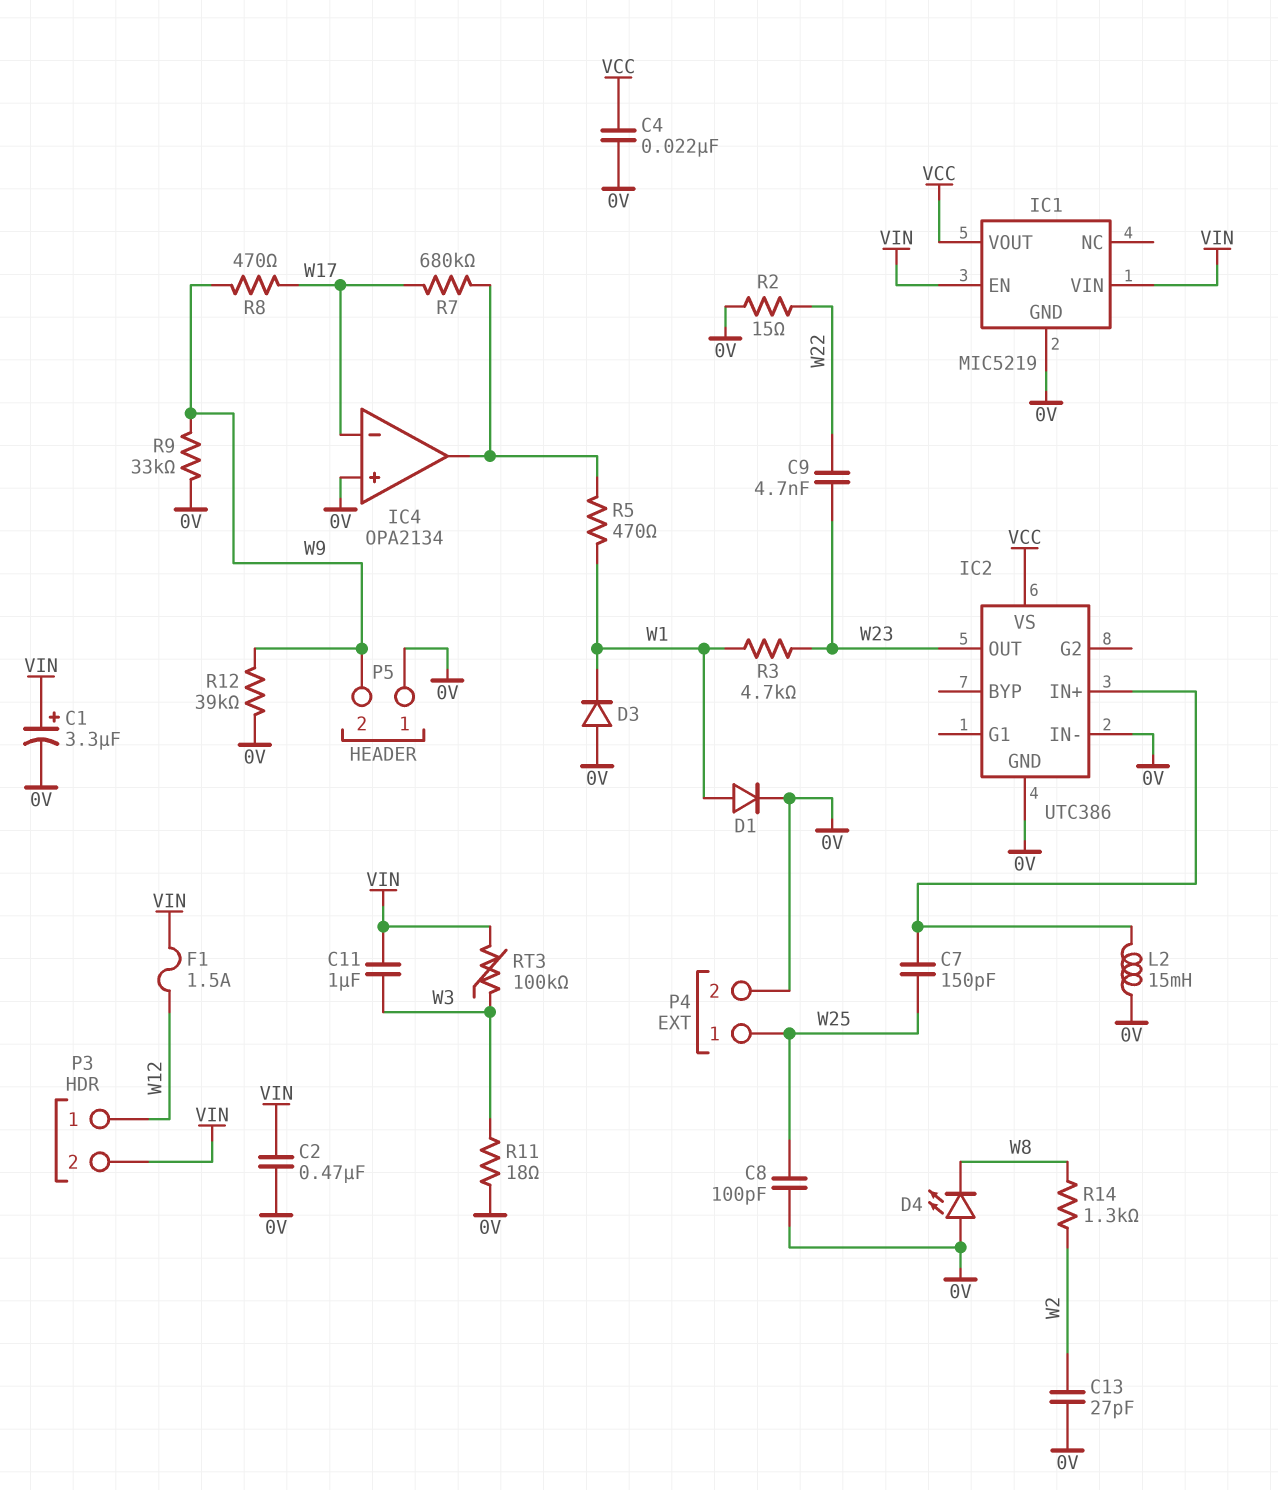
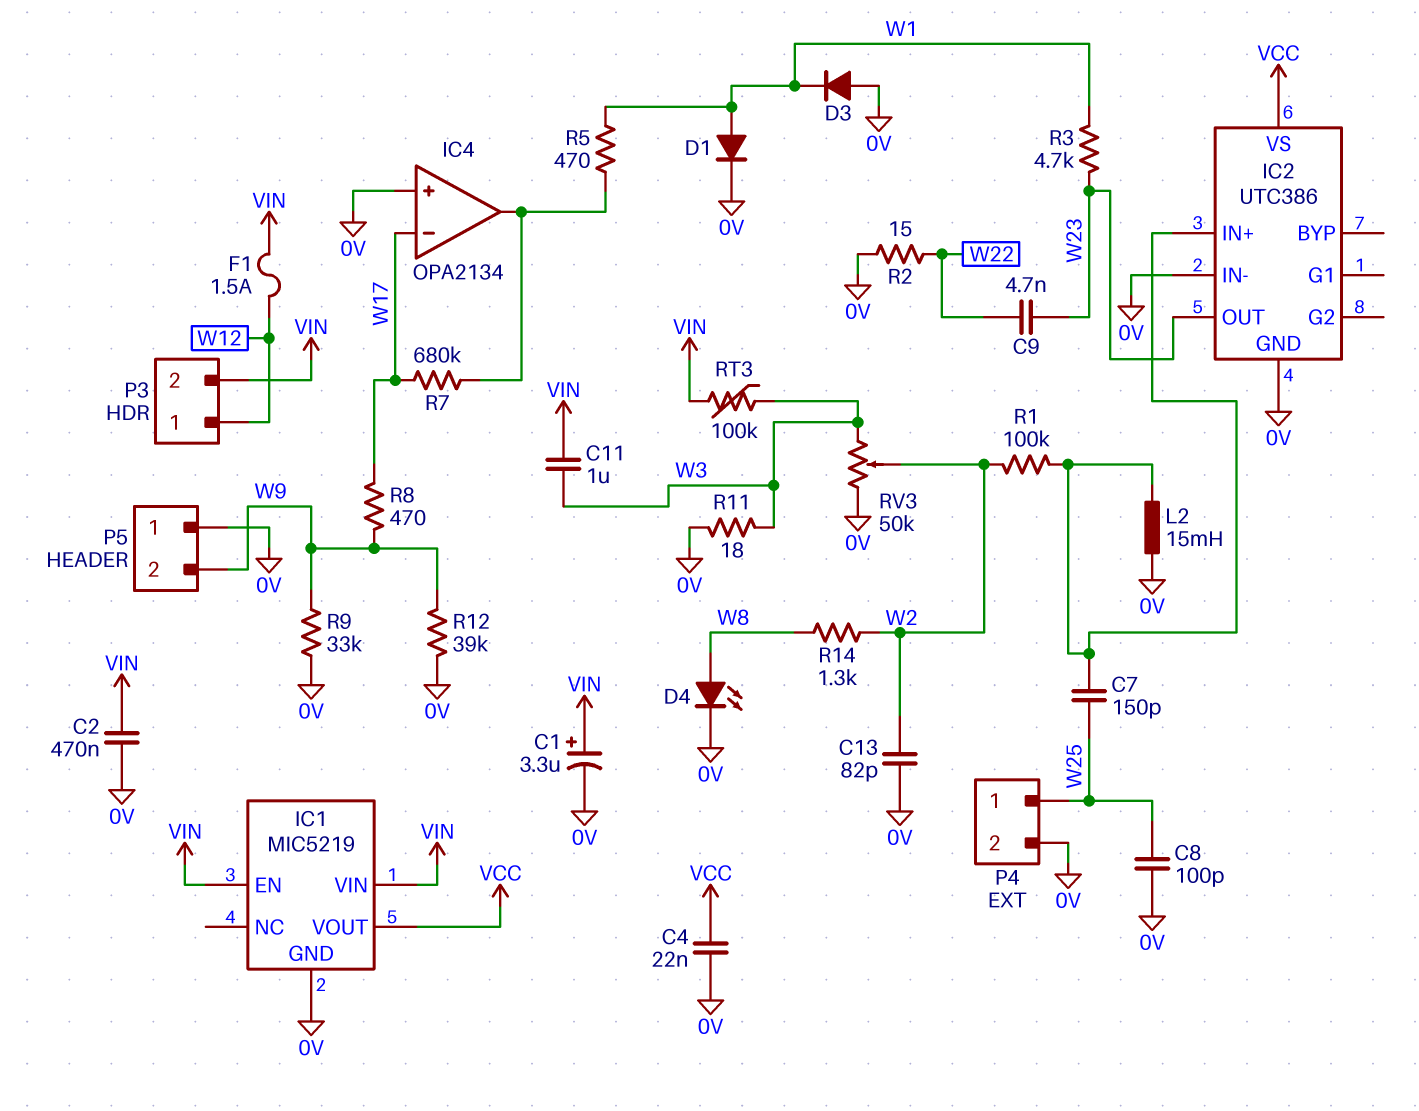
C13: 27pF (0V, W2) -> 82pF (0V, W2)
D4: LED (A 0V, K W8) -> LED (A W8, K 0V)
R1: none -> 100k (IC2/IN+, W2)
RV3: none -> 50k (0V, W3, wiper W2)

